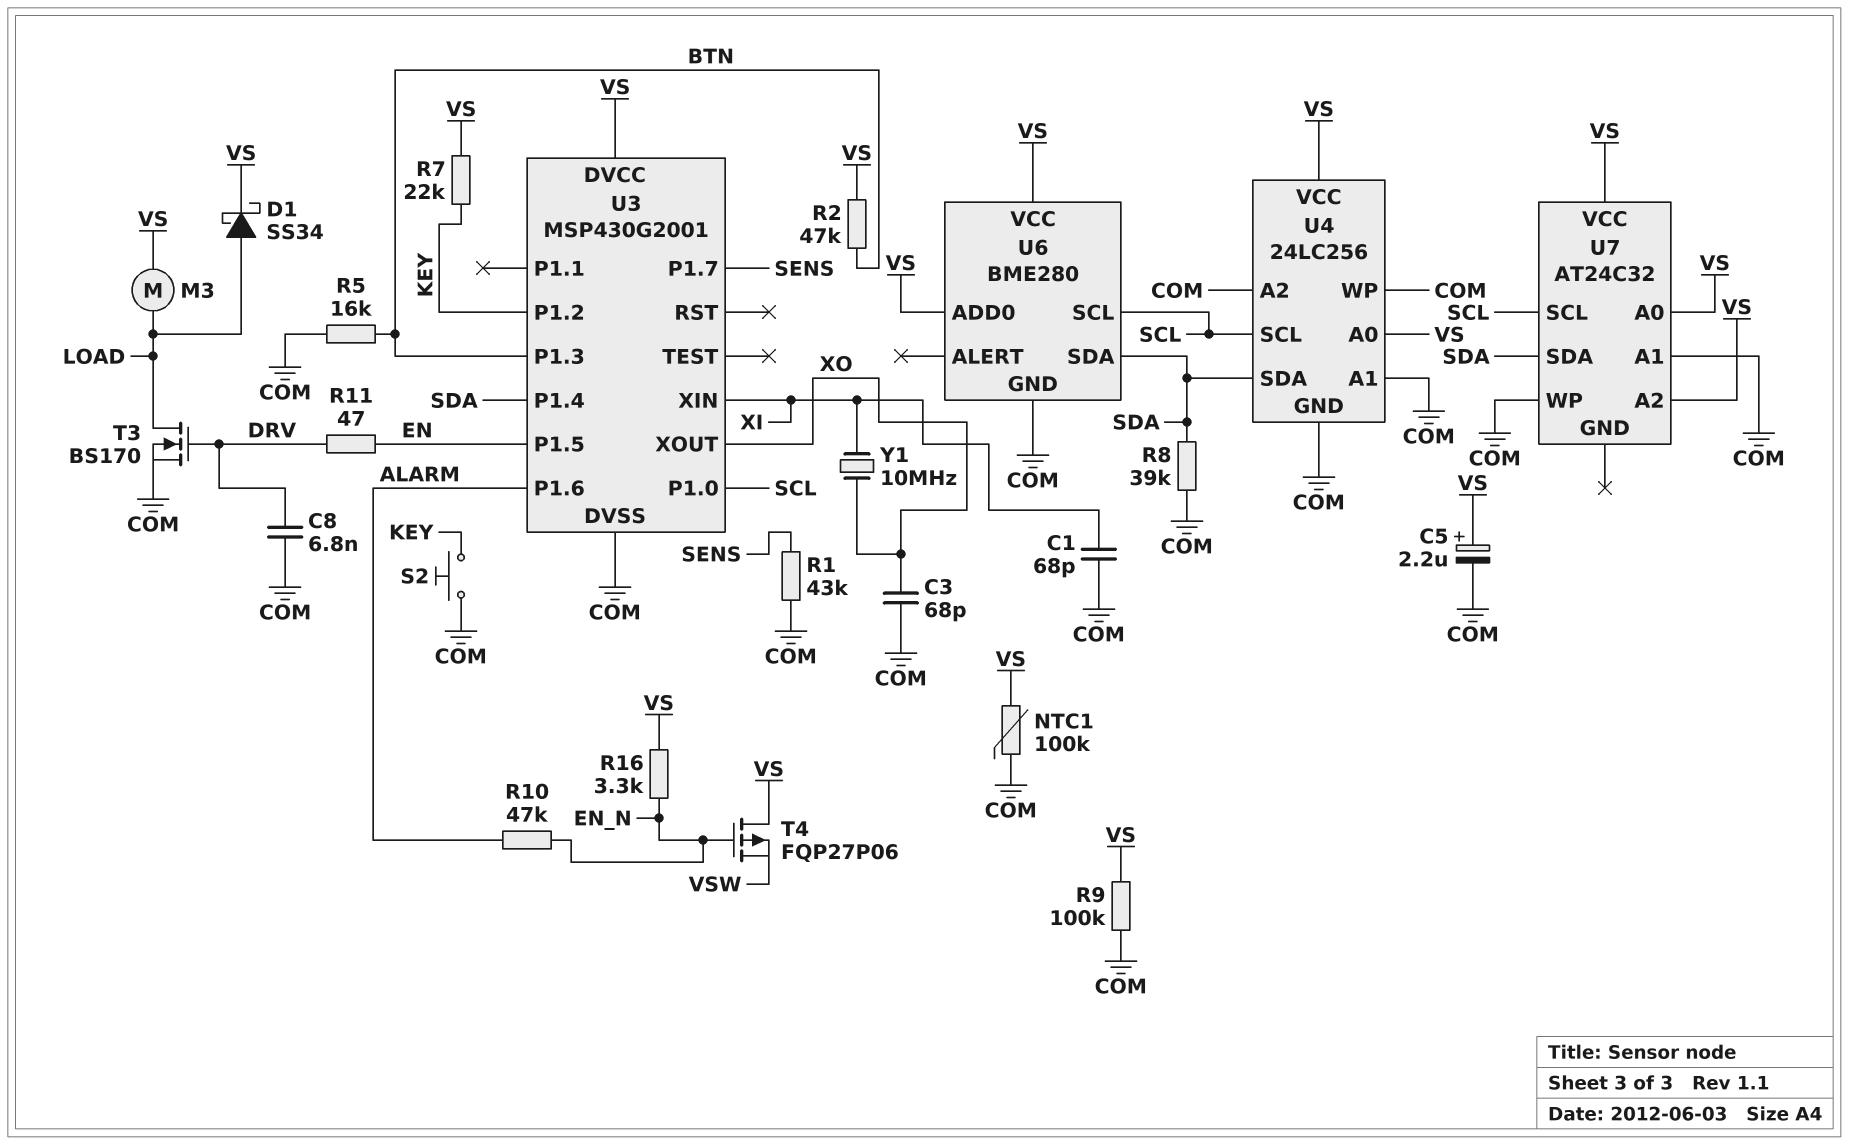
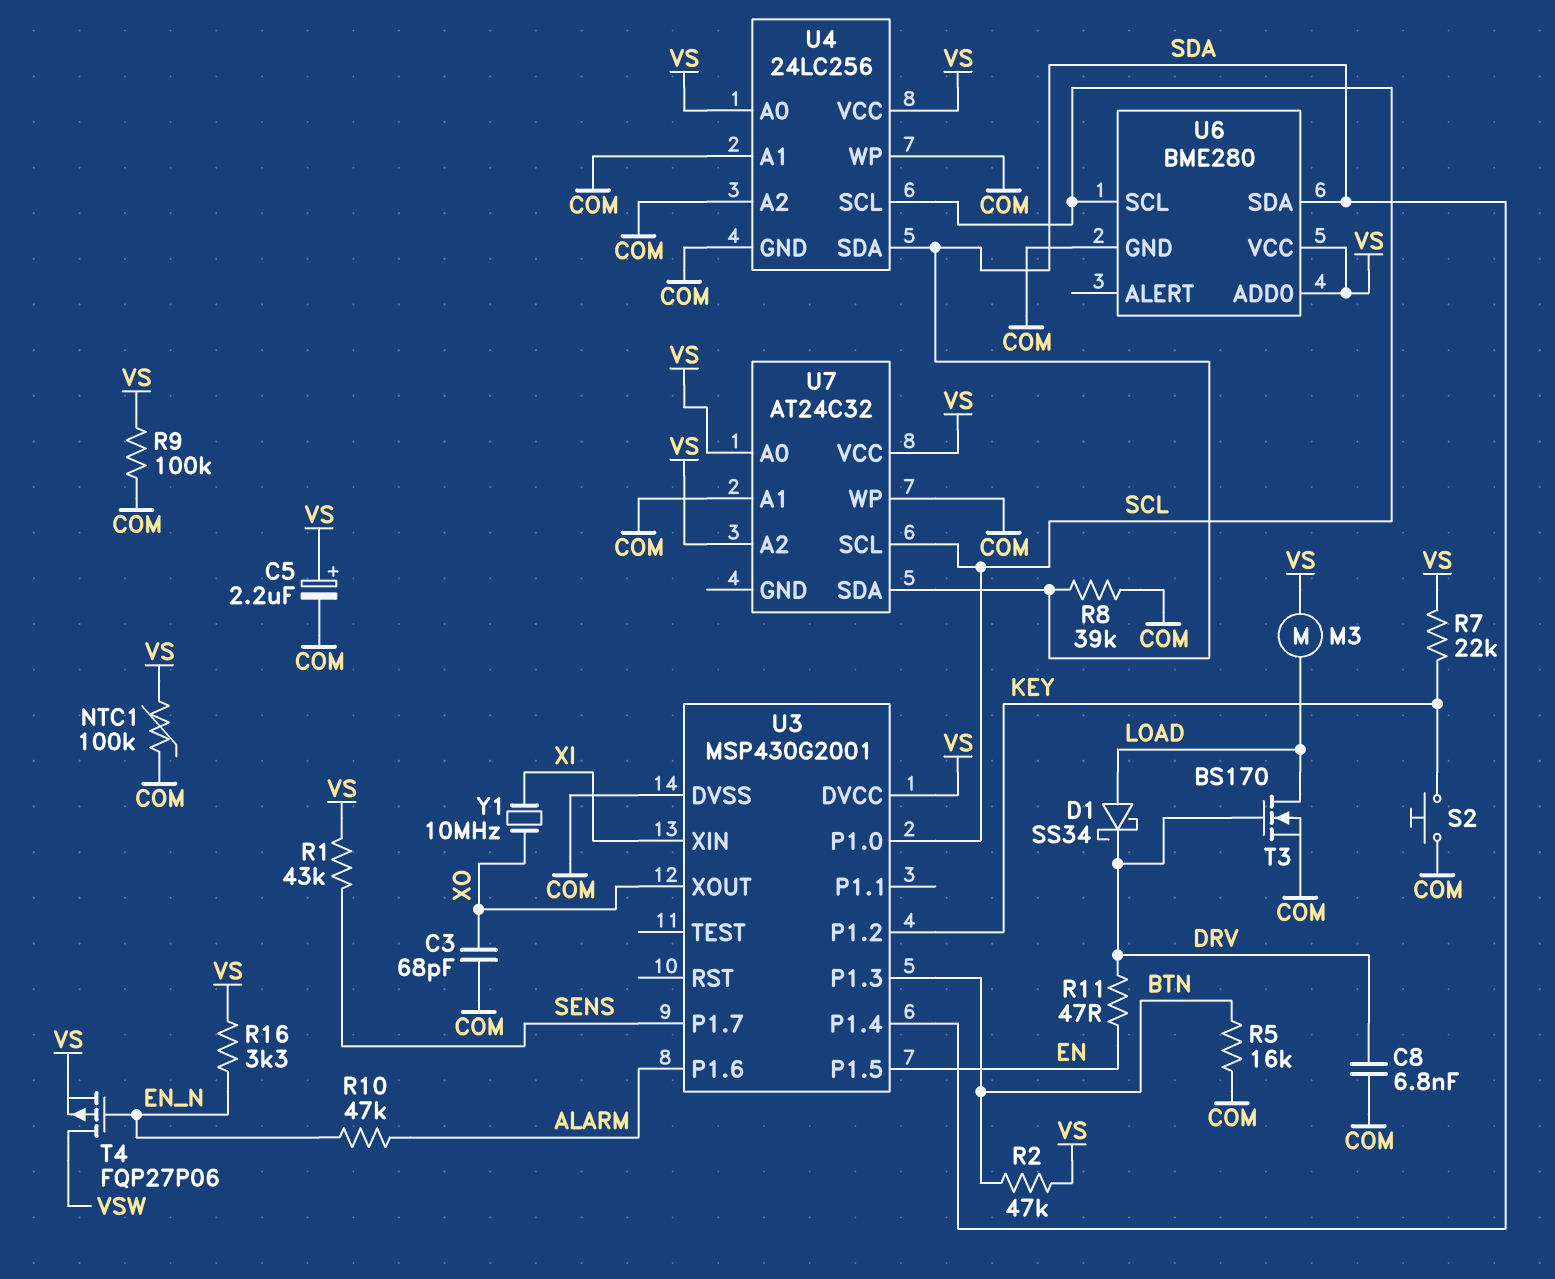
C1: 68pF (COM, XI) -> none
D1: schottky SS34 (A LOAD, K VS) -> schottky SS34 (A LOAD, K DRV)
R1: 43k (COM, SENS) -> 43k (SENS, VS)
T4: PMOS FQP27P06 (G EN_N, D VS, S VSW) -> PMOS FQP27P06 (G EN_N, D VSW, S VS)

